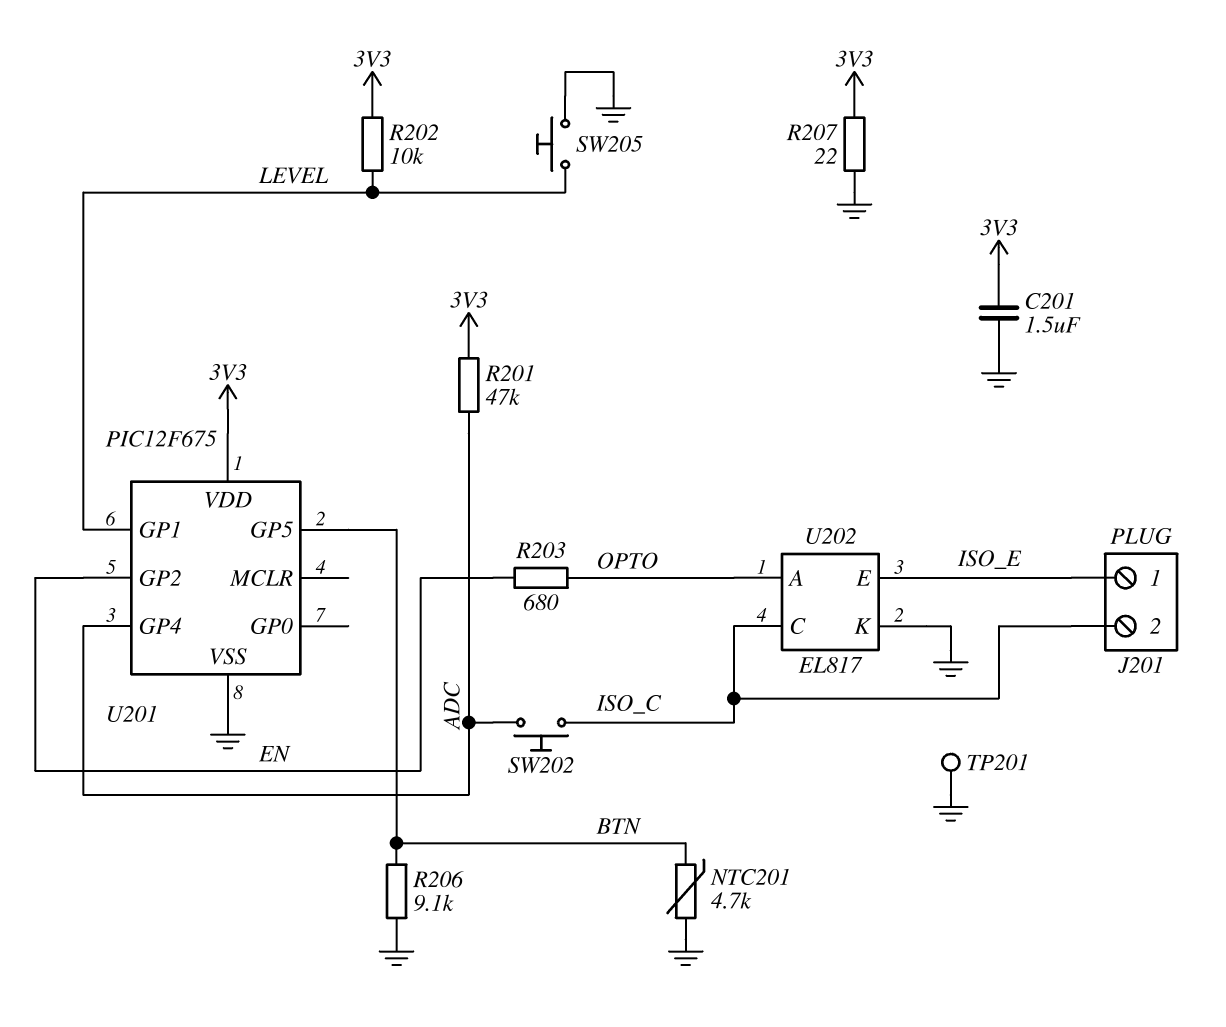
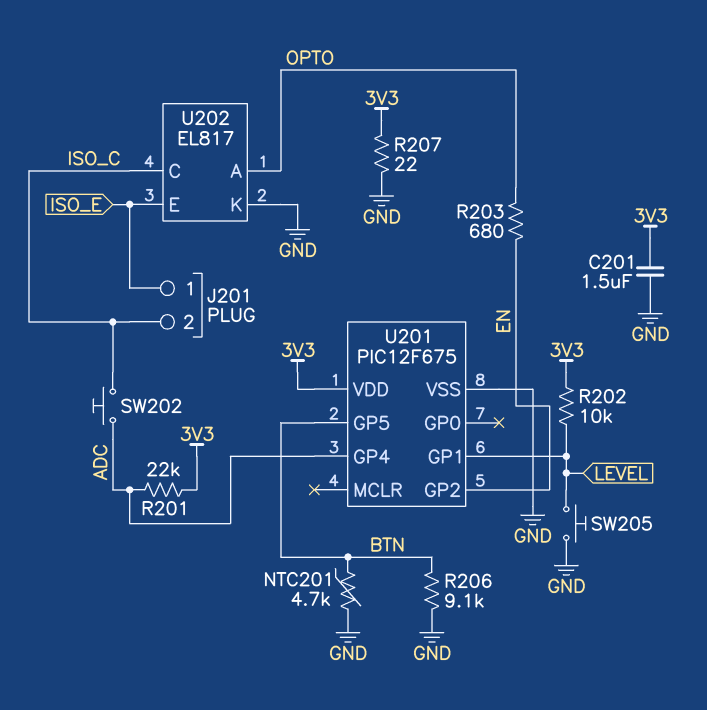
R201: 47k (3V3, ADC) -> 22k (3V3, ADC)
TP201: test point (GND) -> none

